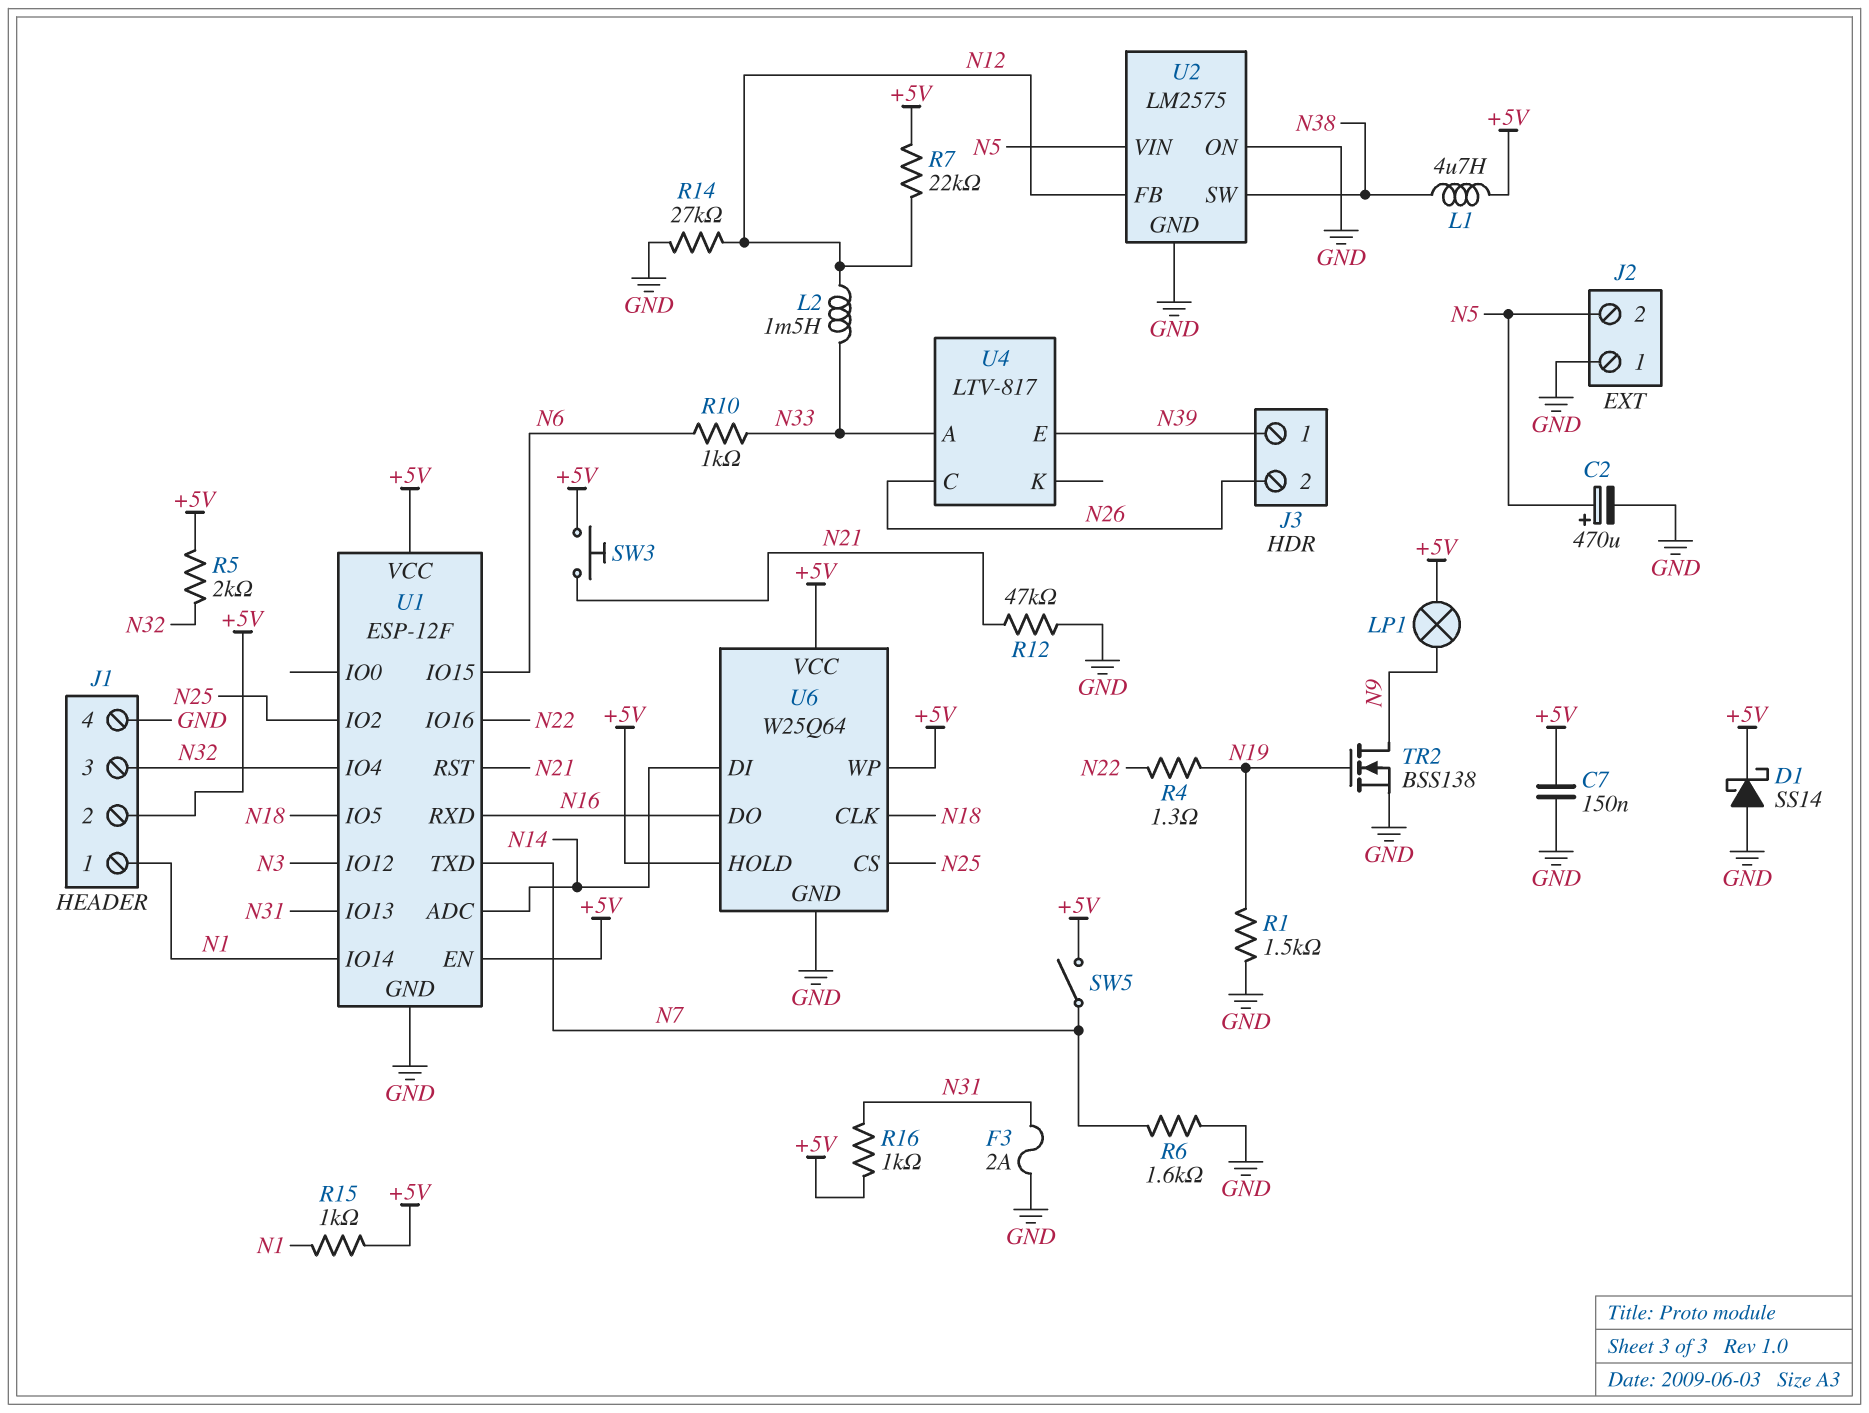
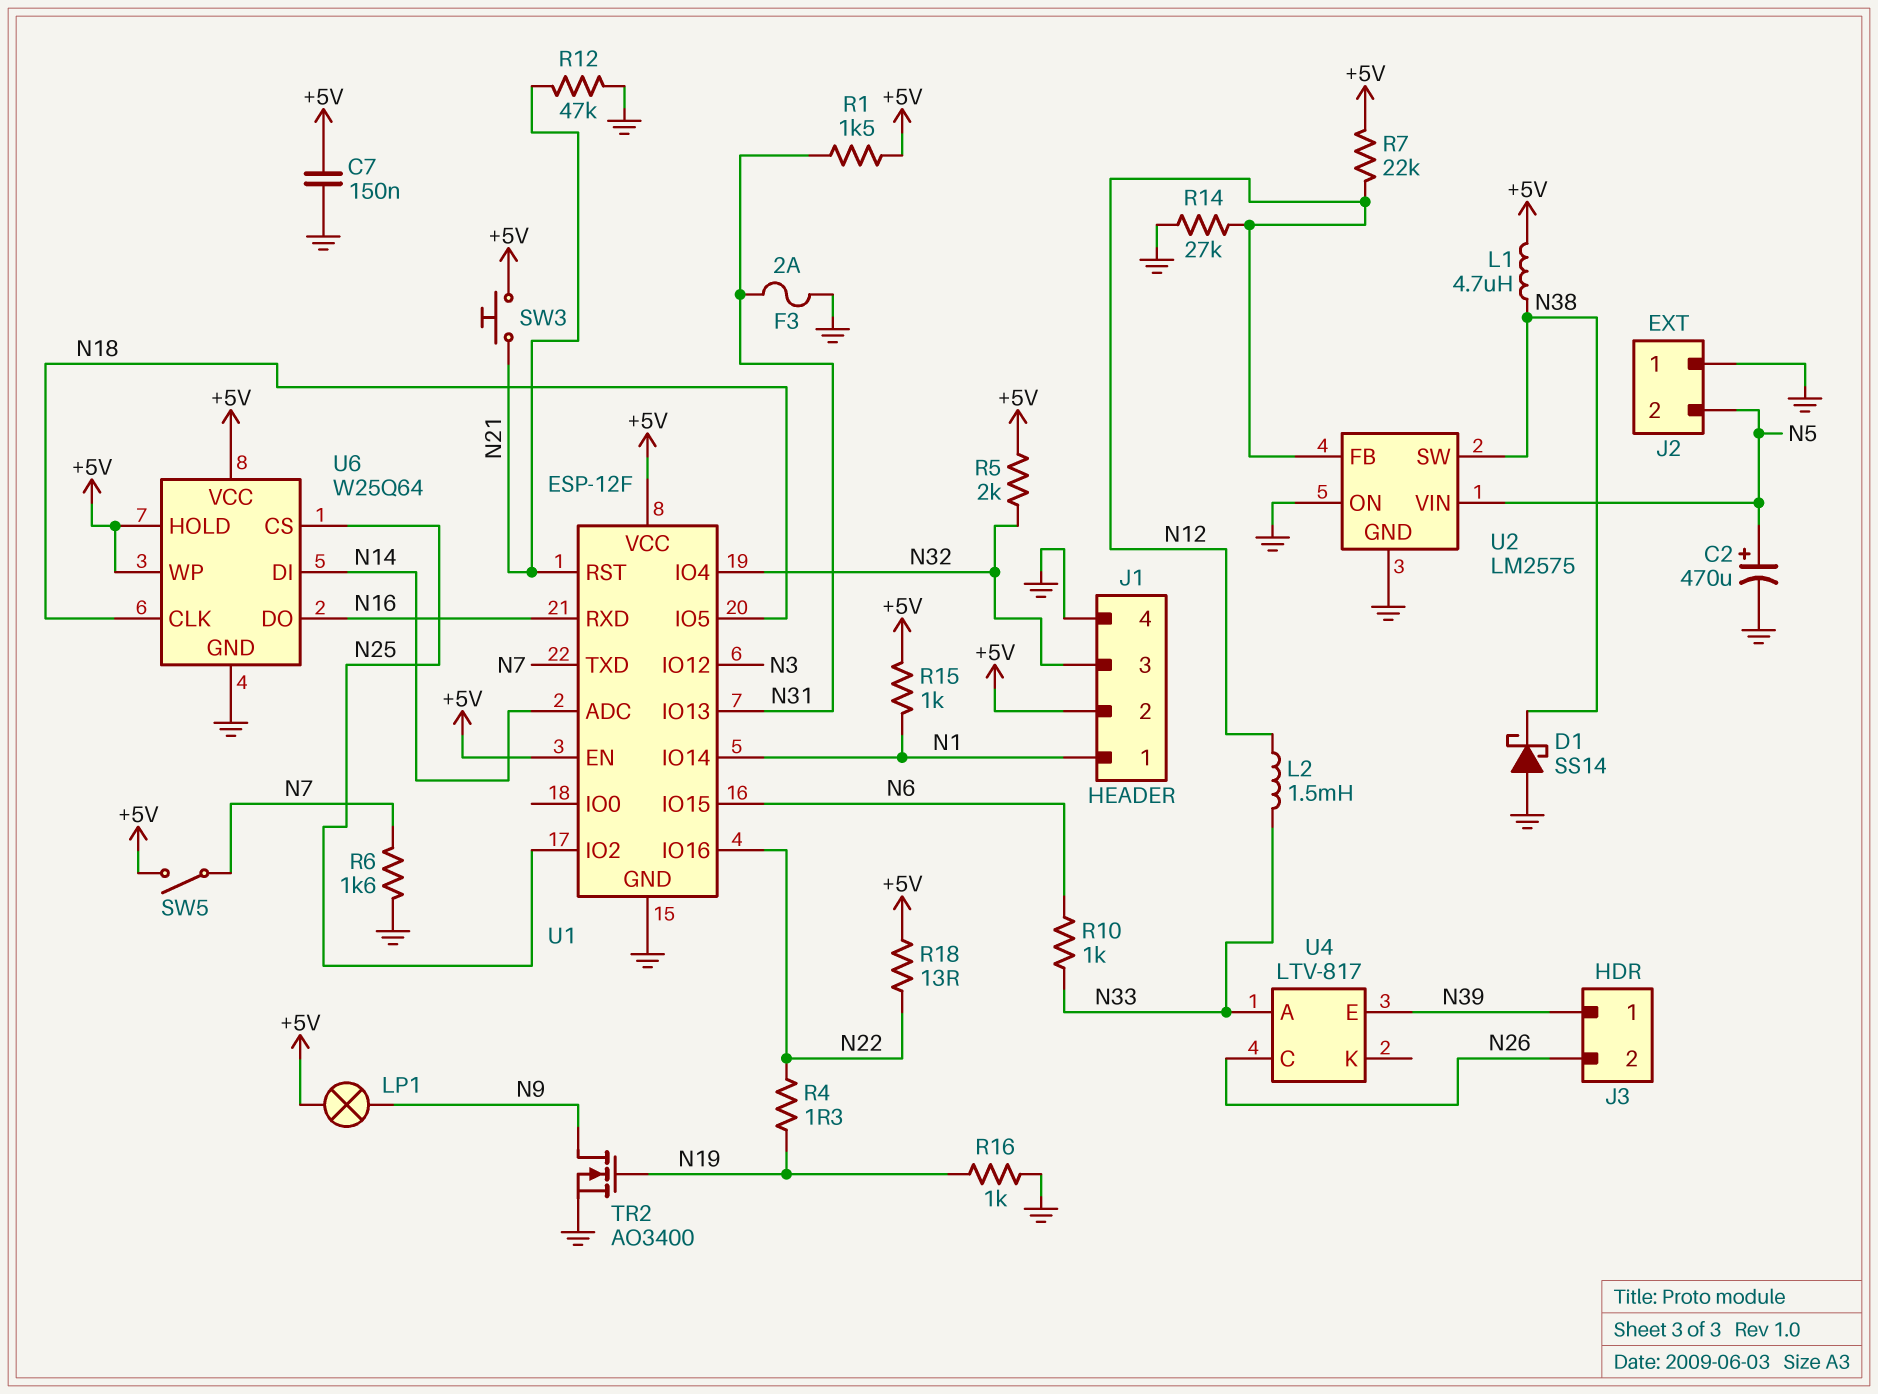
D1: schottky SS14 (A GND, K +5V) -> schottky SS14 (A GND, K N38)
R1: 1.5k (GND, N19) -> 1.5k (+5V, N31)
R16: 1k (+5V, N31) -> 1k (GND, N19)
R18: none -> 13 (+5V, N22)
TR2: NMOS BSS138 (G N19, D N9, S GND) -> NMOS AO3400 (G N19, D N9, S GND)

